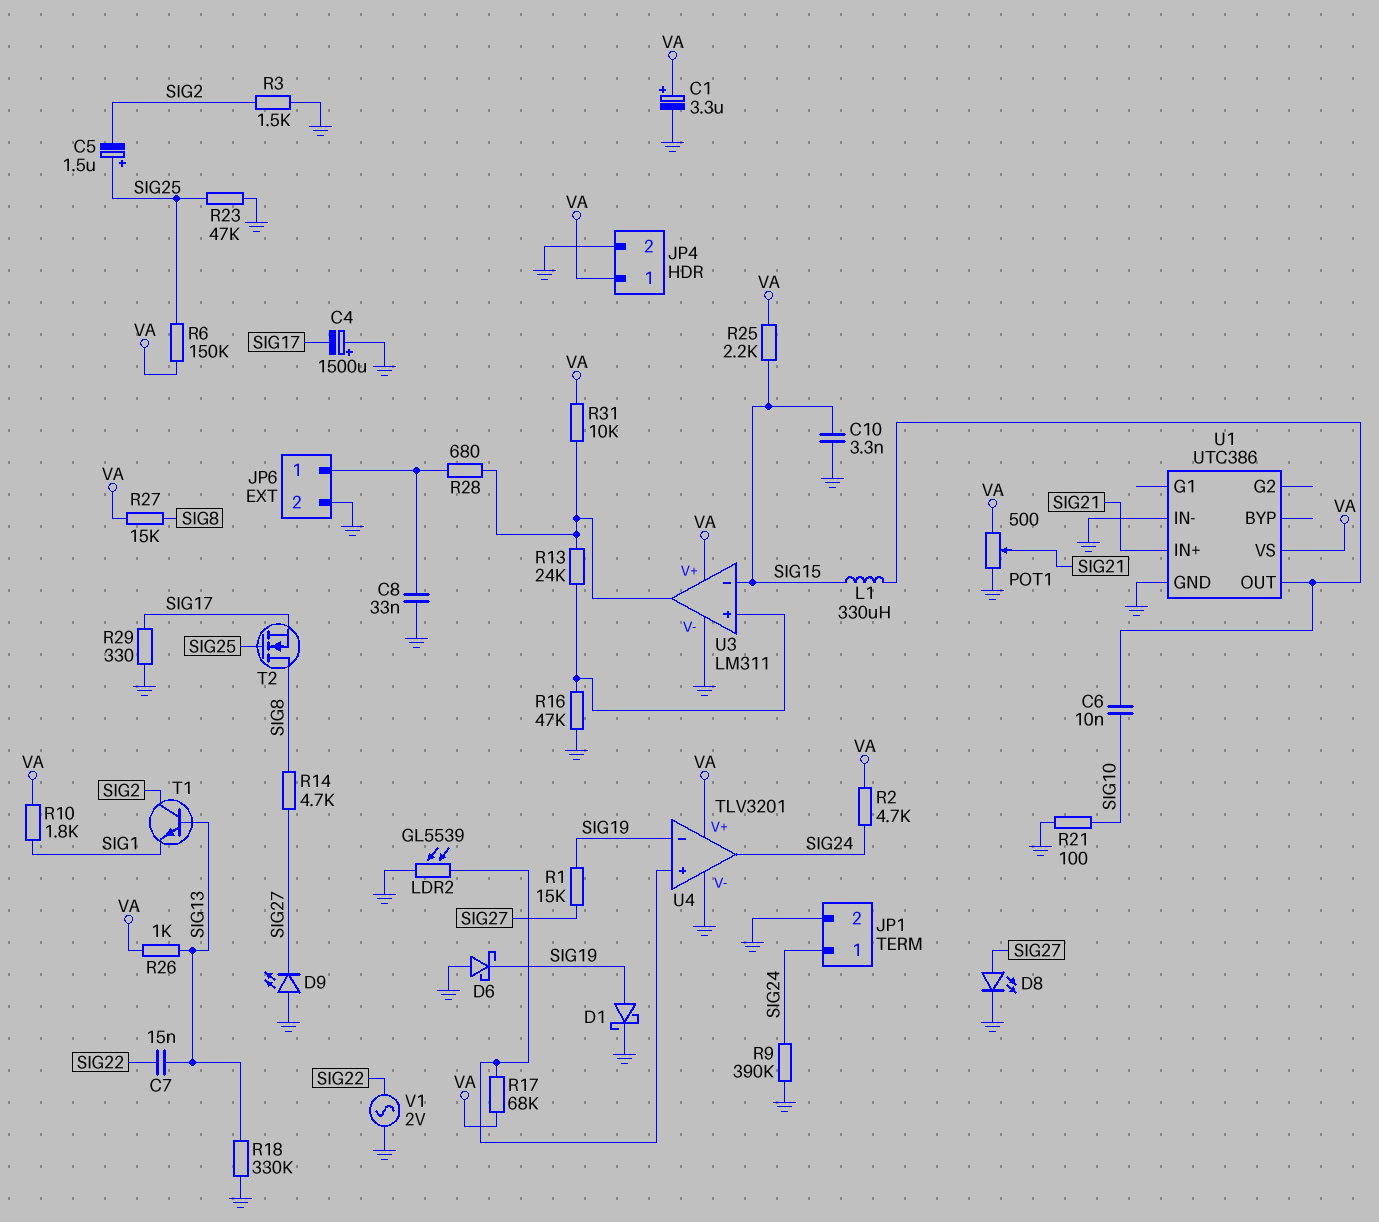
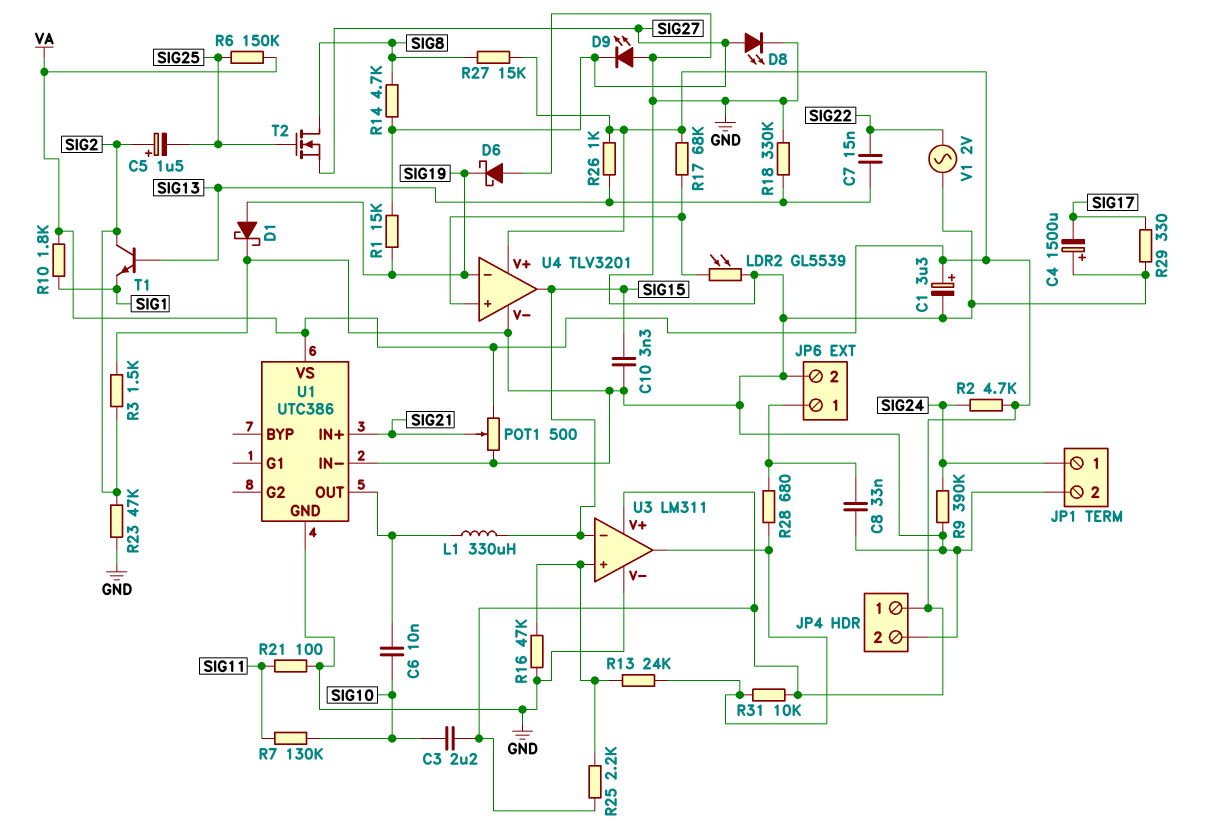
C3: none -> 2.2uF (SIG10, VA)
C5: 1.5uF (plus SIG25, minus SIG2) -> 1.5uF (plus SIG2, minus SIG25)
R7: none -> 130k (SIG10, SIG11)
R21: 100 (GND, SIG10) -> 100 (GND, SIG11)
R23: 47k (GND, SIG25) -> 47k (GND, SIG2)
R25: 2.2k (SIG15, VA) -> 2.2k (U3/in+, VA)
T2: NMOS (G SIG25, D SIG8, S SIG17) -> NMOS (G SIG25, D SIG8, S SIG27)
U4 pin out: SIG24 -> SIG15

